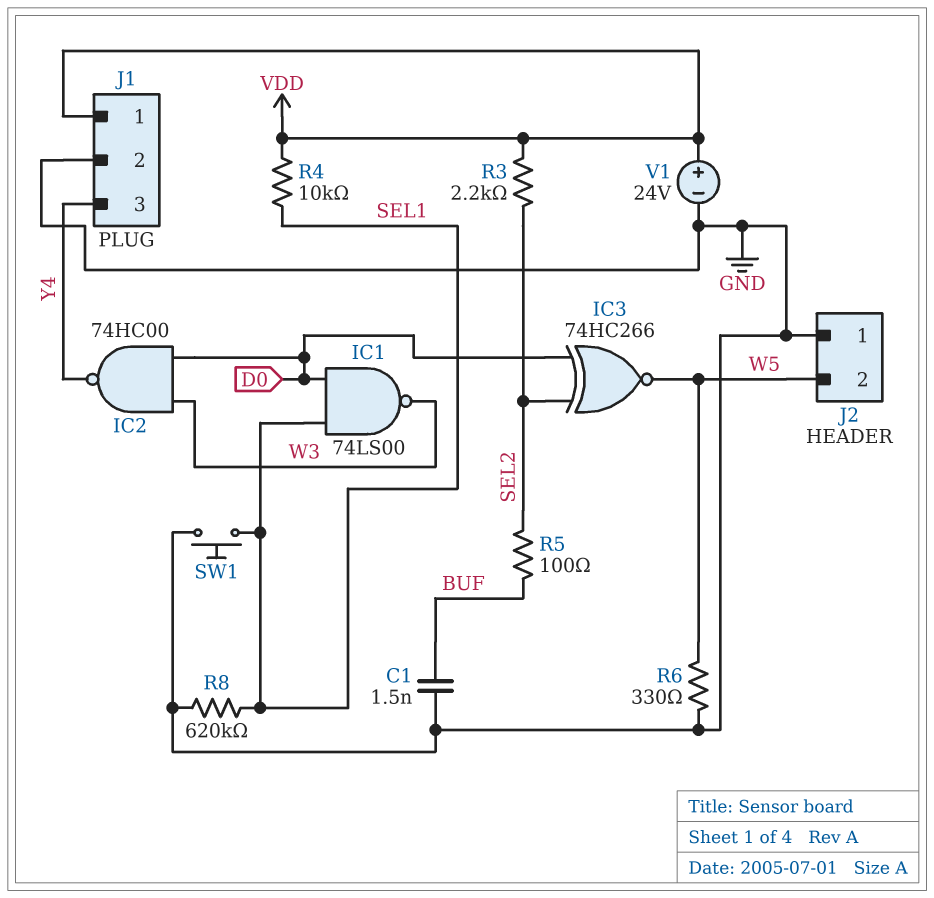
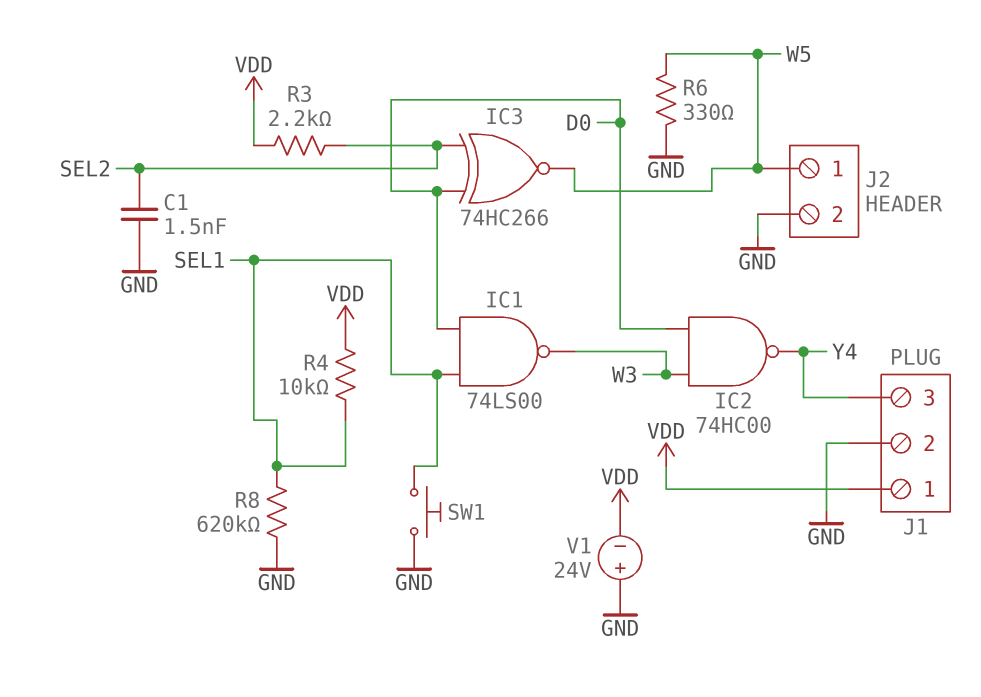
C1: 1.5nF (BUF, GND) -> 1.5nF (GND, SEL2)
J2 pin 1: GND -> W5
J2 pin 2: W5 -> GND
R5: 100 (BUF, SEL2) -> none
V1: 24V (plus VDD, minus GND) -> 24V (plus GND, minus VDD)

